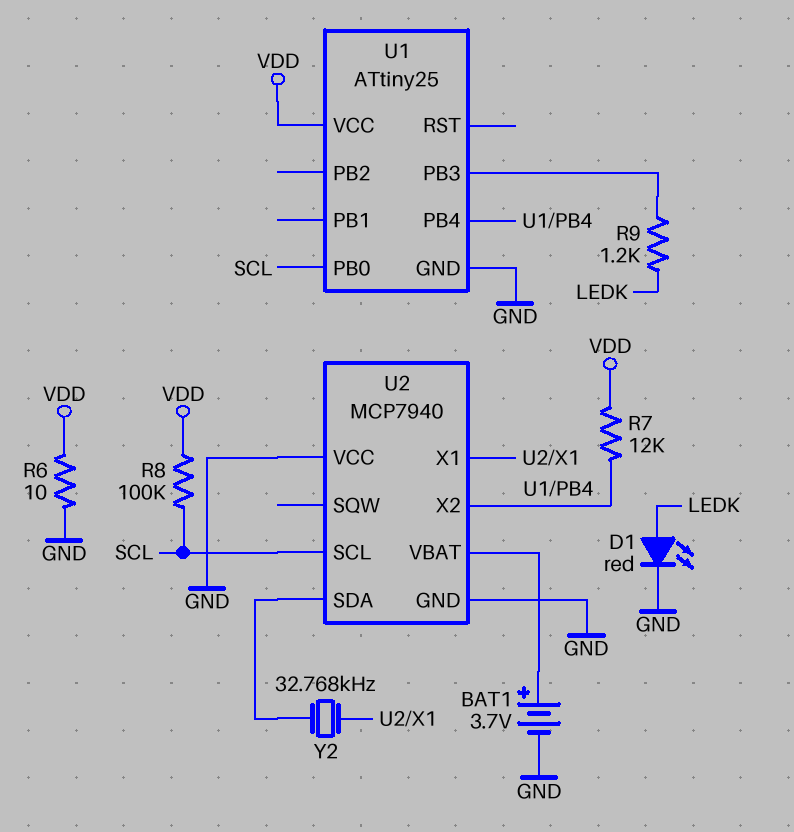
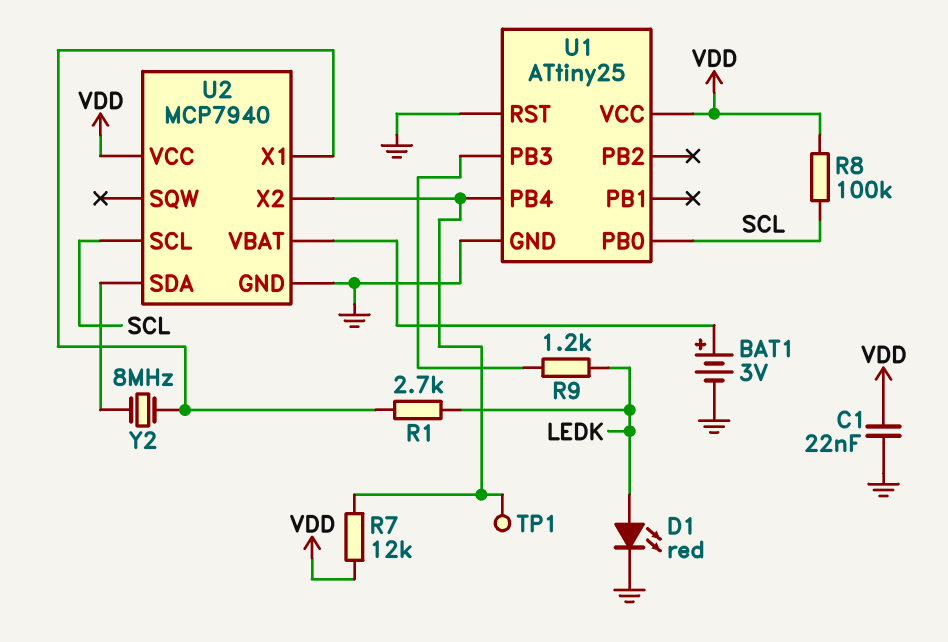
BAT1: 3.7V (plus U2/VBAT, minus GND) -> 3V (plus U2/VBAT, minus GND)
C1: none -> 22nF (GND, VDD)
R1: none -> 2.7k (LEDK, U2/X1)
R6: 10 (GND, VDD) -> none
TP1: none -> test point (U1/PB4)
U1 pin RST: none -> GND
U2 pin VCC: GND -> VDD
Y2: 32.768kHz (U2/SDA, U2/X1) -> 8MHz (U2/SDA, U2/X1)

